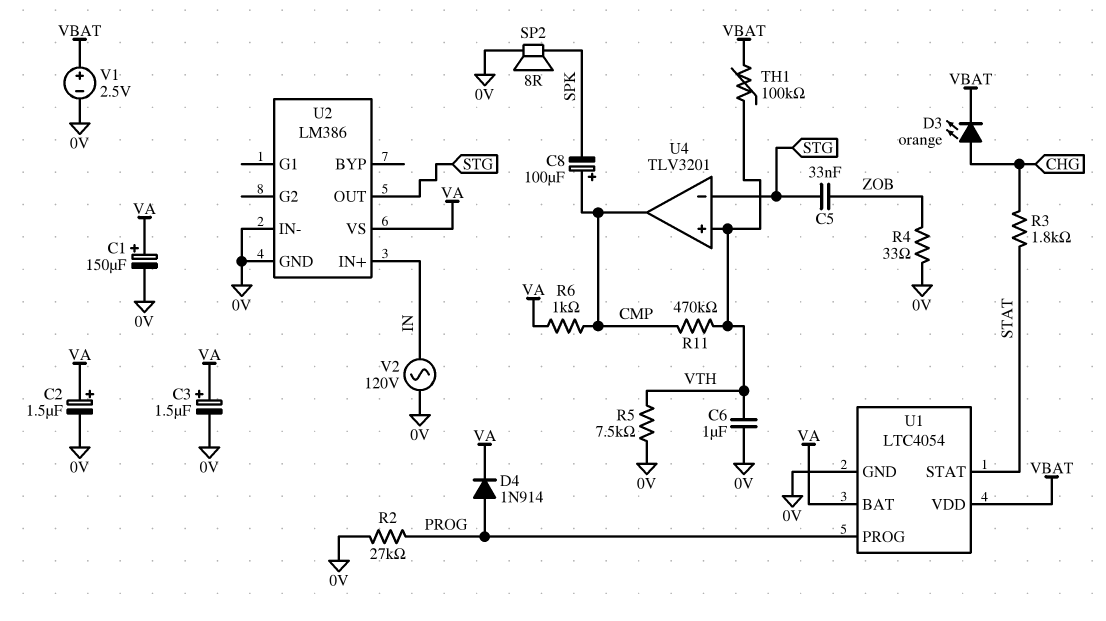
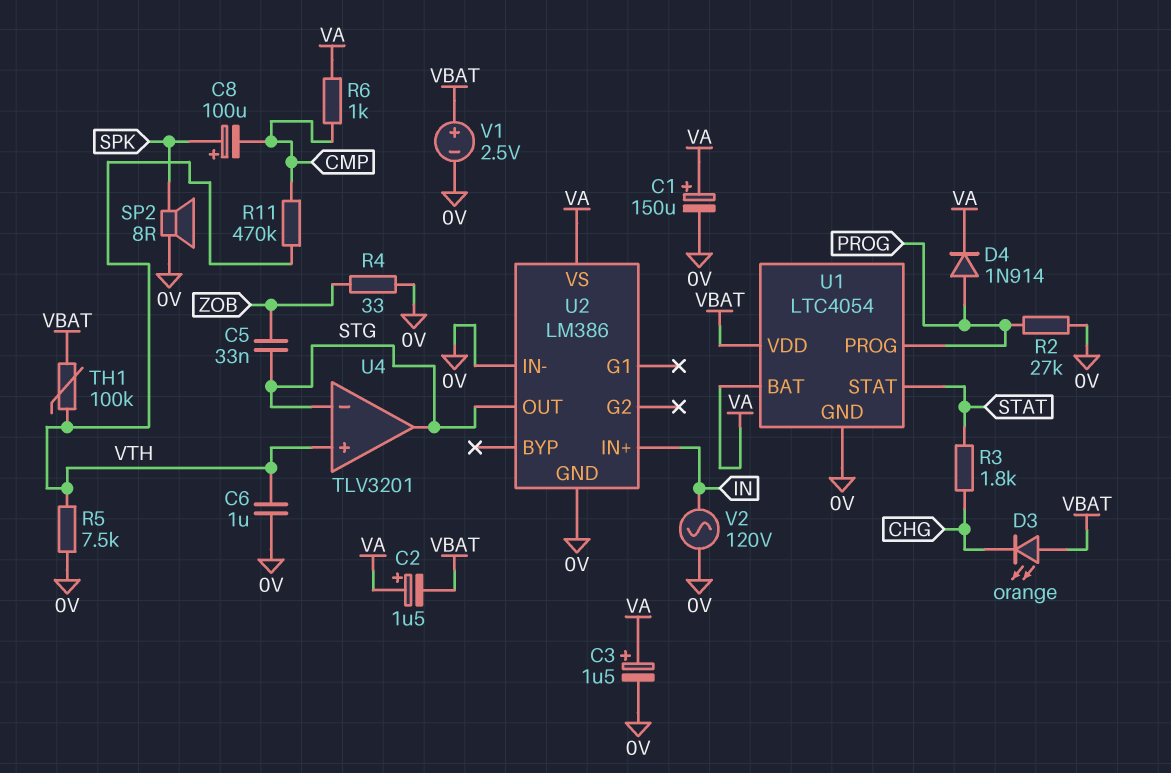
C2: 1.5uF (plus VA, minus 0V) -> 1.5uF (plus VA, minus VBAT)
C8: 100uF (plus CMP, minus SPK) -> 100uF (plus SPK, minus CMP)
D3: LED orange (A CHG, K VBAT) -> LED orange (A VBAT, K CHG)
U4 pin out: CMP -> STG

